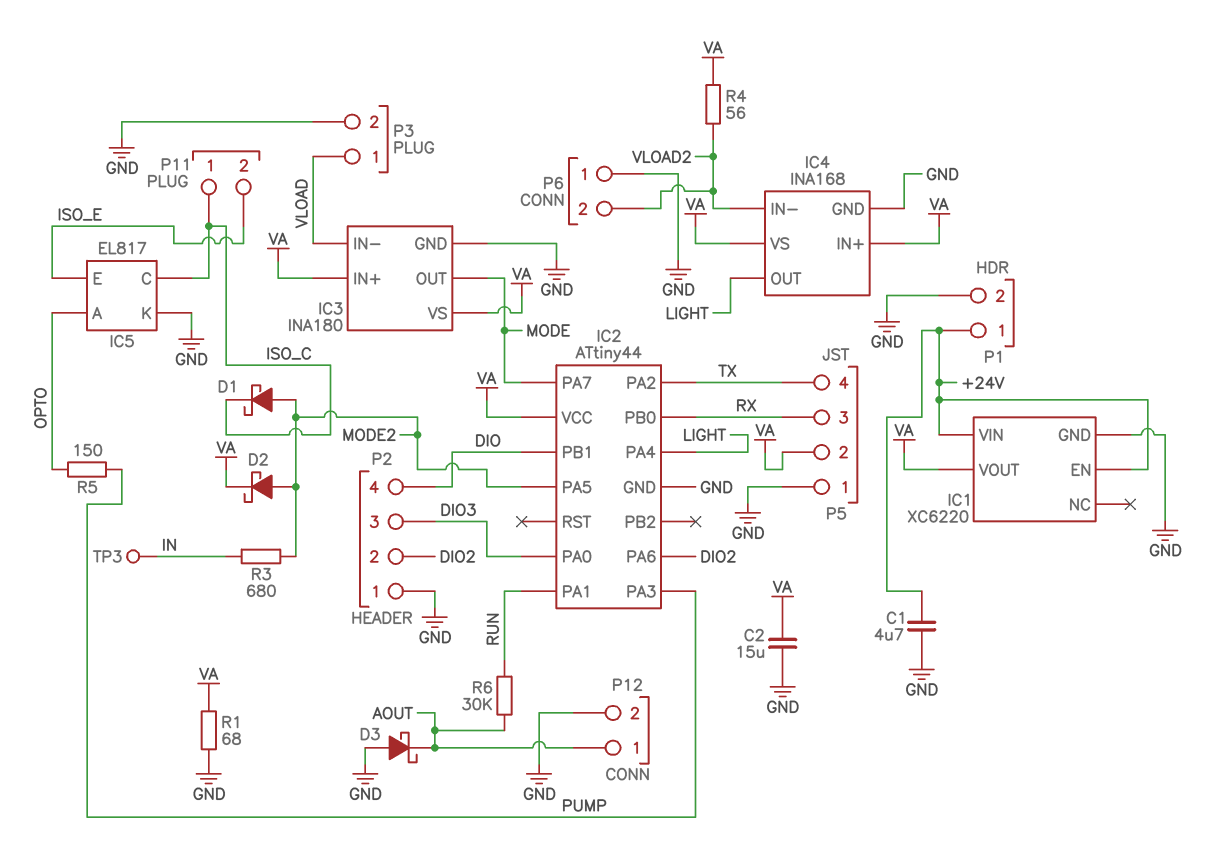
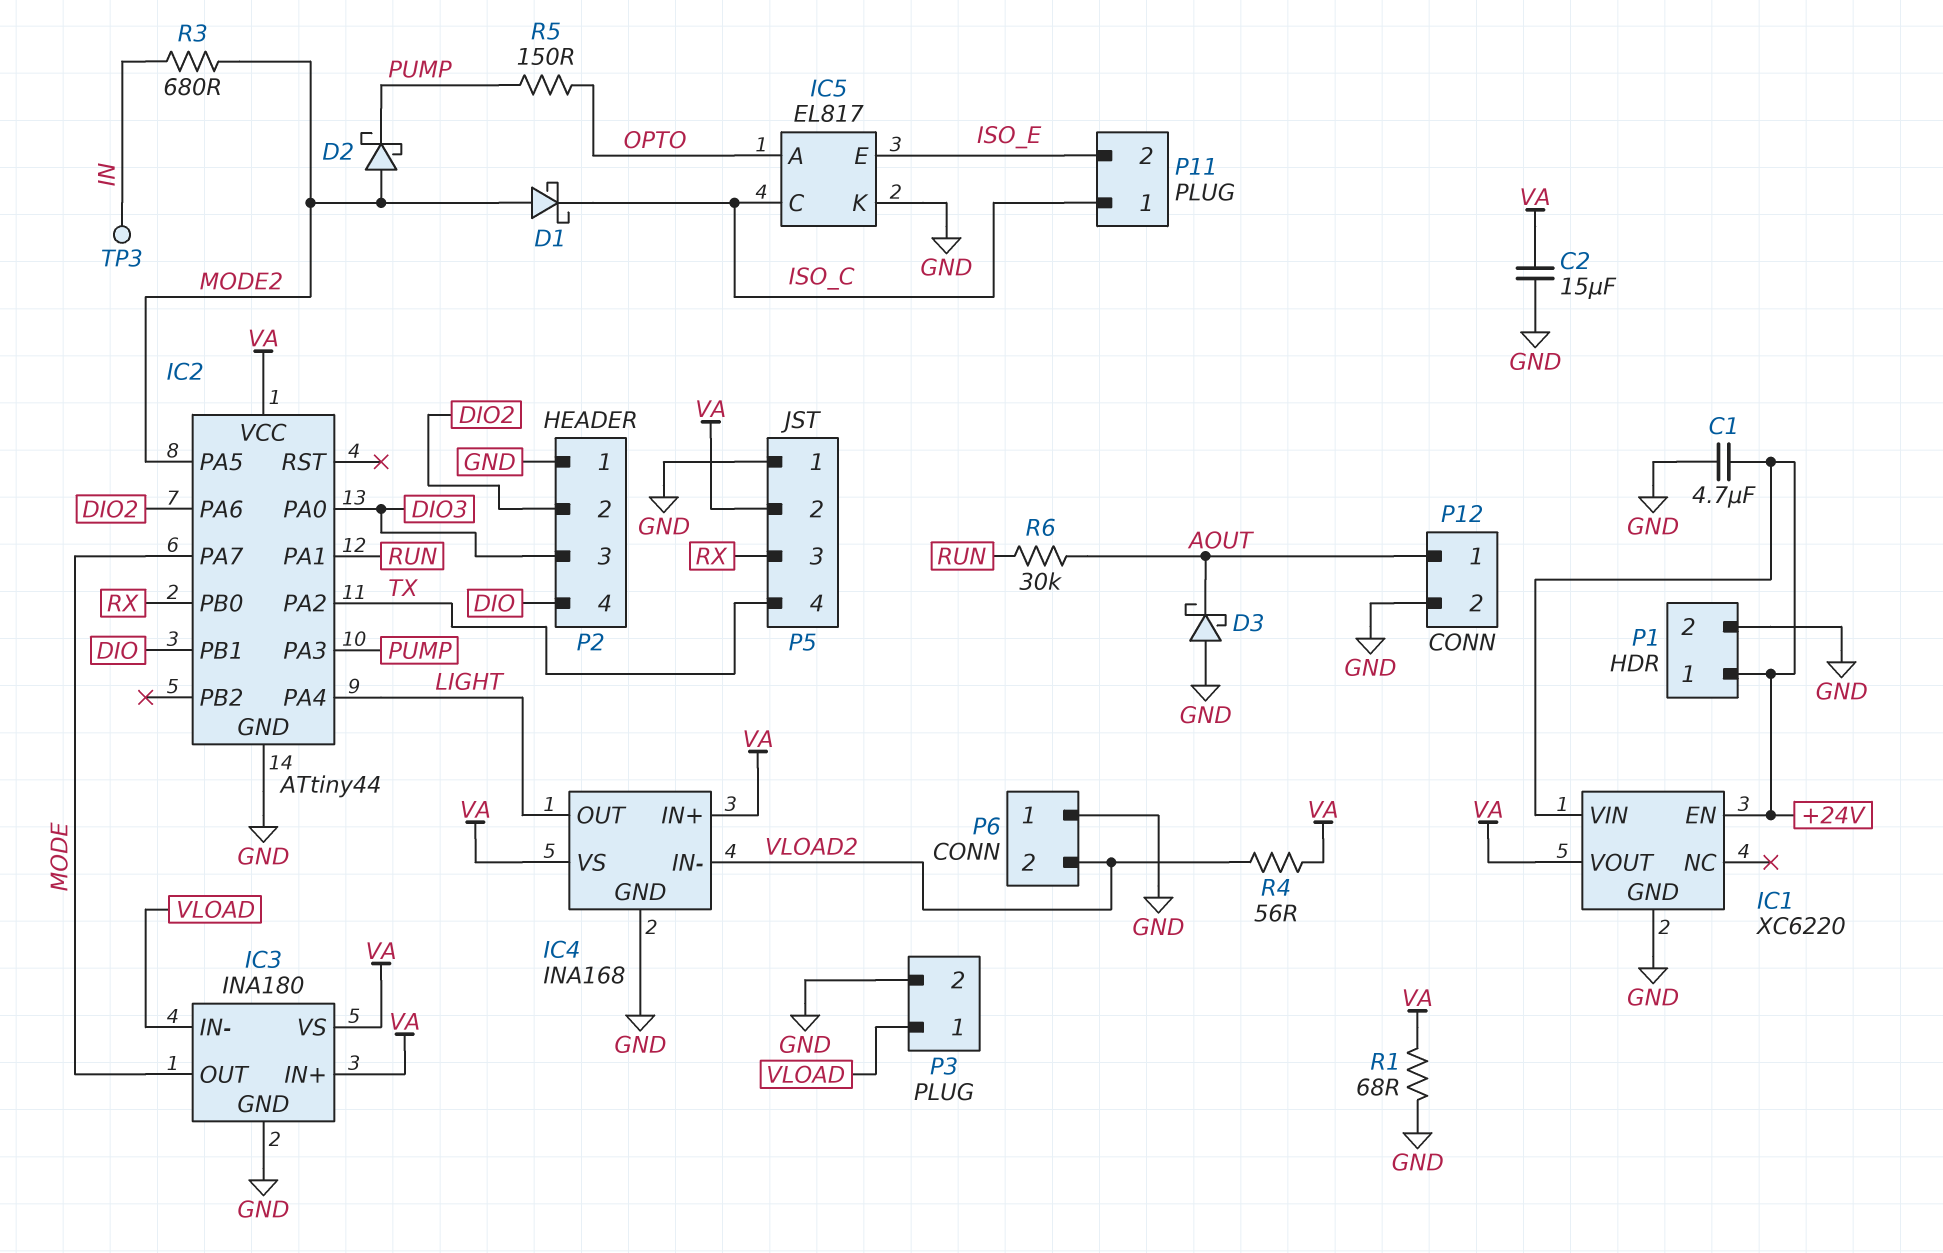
D2: schottky (A MODE2, K VA) -> schottky (A MODE2, K PUMP)

